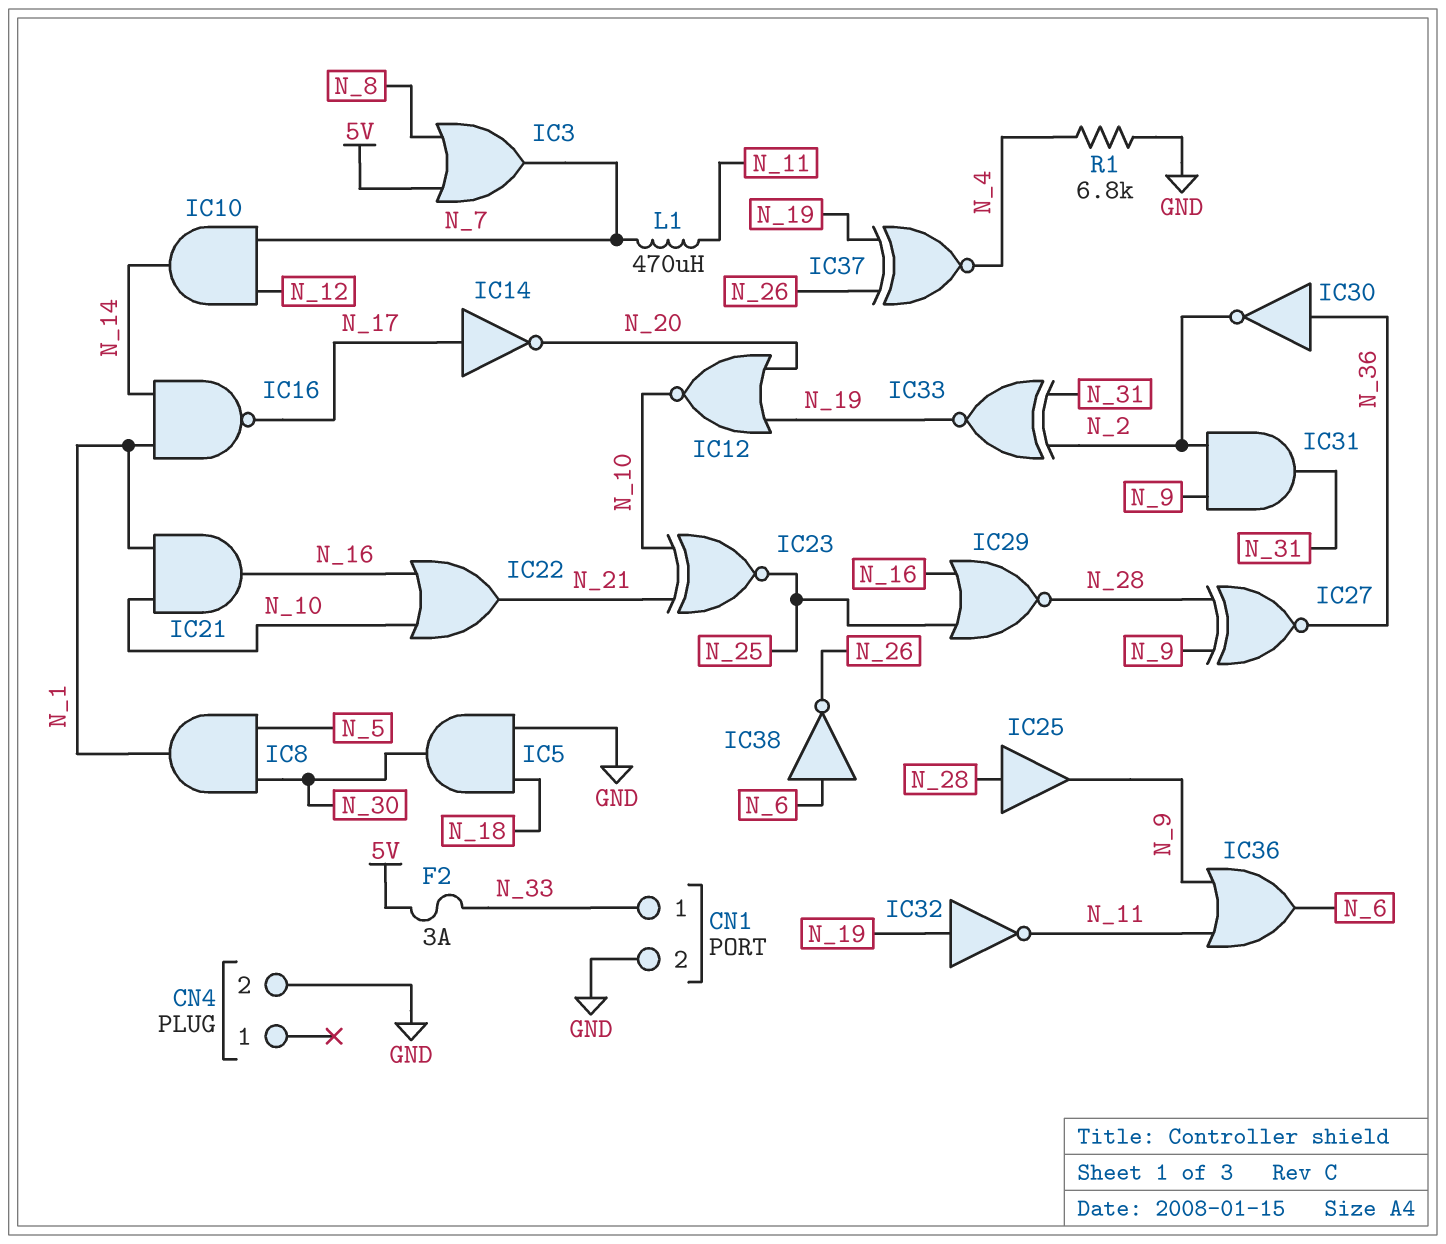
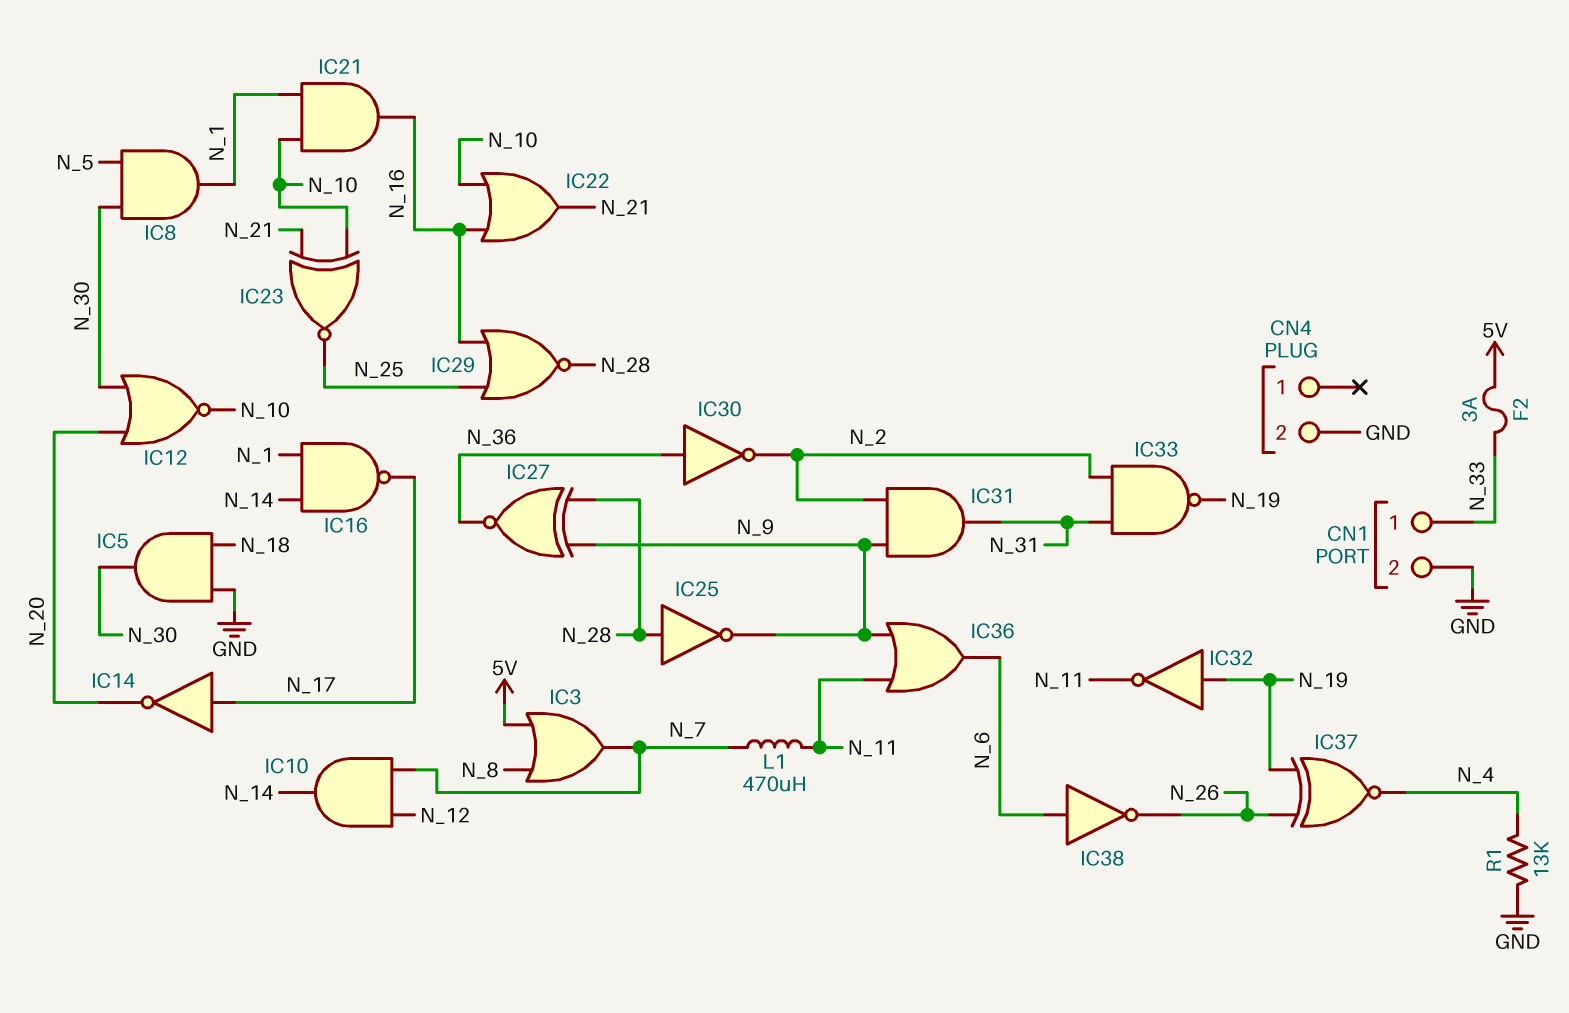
IC12: NOR (in N_19, in N_20, out N_10) -> NOR (in N_20, in N_30, out N_10)
IC25: buffer (in N_28, out N_9) -> NOT (in N_28, out N_9)
IC33: XNOR (in N_2, in N_31, out N_19) -> NAND (in N_2, in N_31, out N_19)
R1: 6.8k (GND, N_4) -> 13k (GND, N_4)

